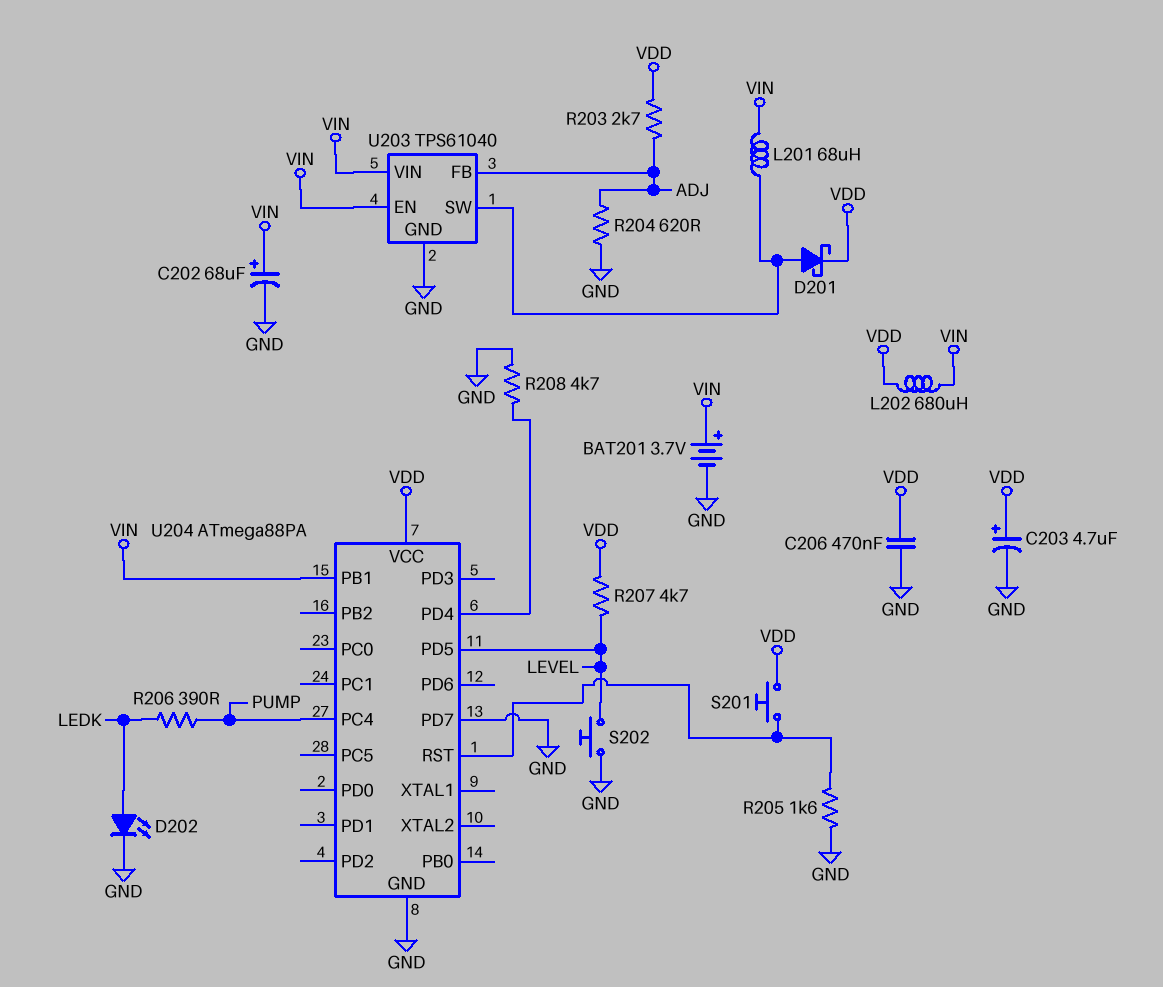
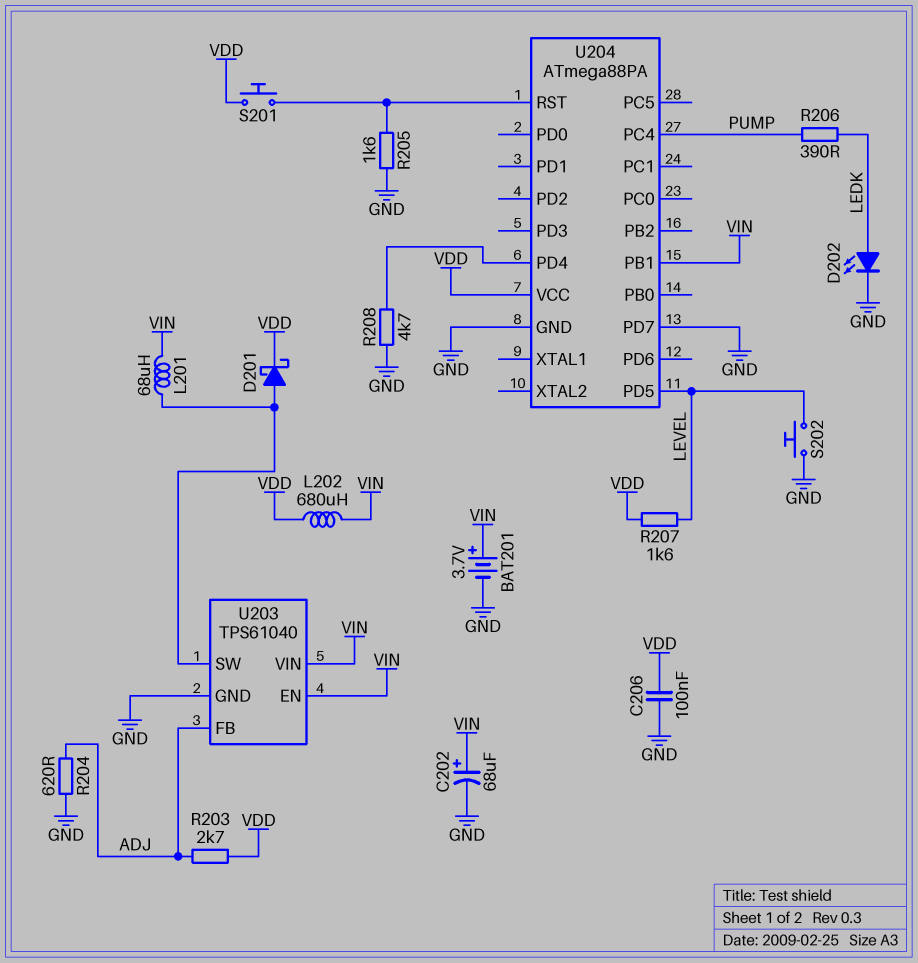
C203: 4.7uF (plus VDD, minus GND) -> none
C206: 470nF (GND, VDD) -> 100nF (GND, VDD)
R207: 4.7k (LEVEL, VDD) -> 1.6k (LEVEL, VDD)

